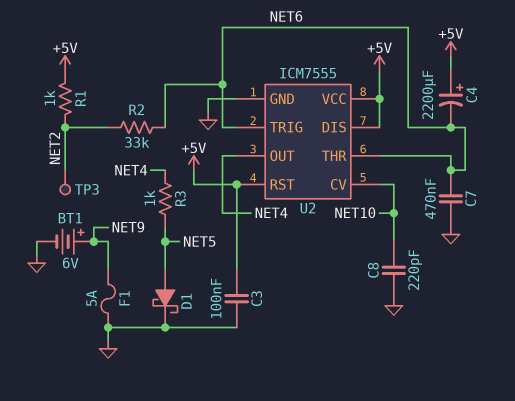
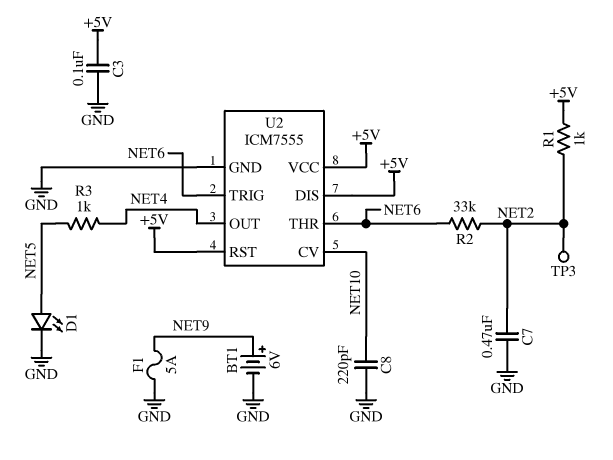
C4: 2200uF (plus +5V, minus NET6) -> none
C7: 470nF (GND, NET6) -> 470nF (GND, NET2)
D1: schottky (A NET5, K GND) -> LED (A NET5, K GND)

